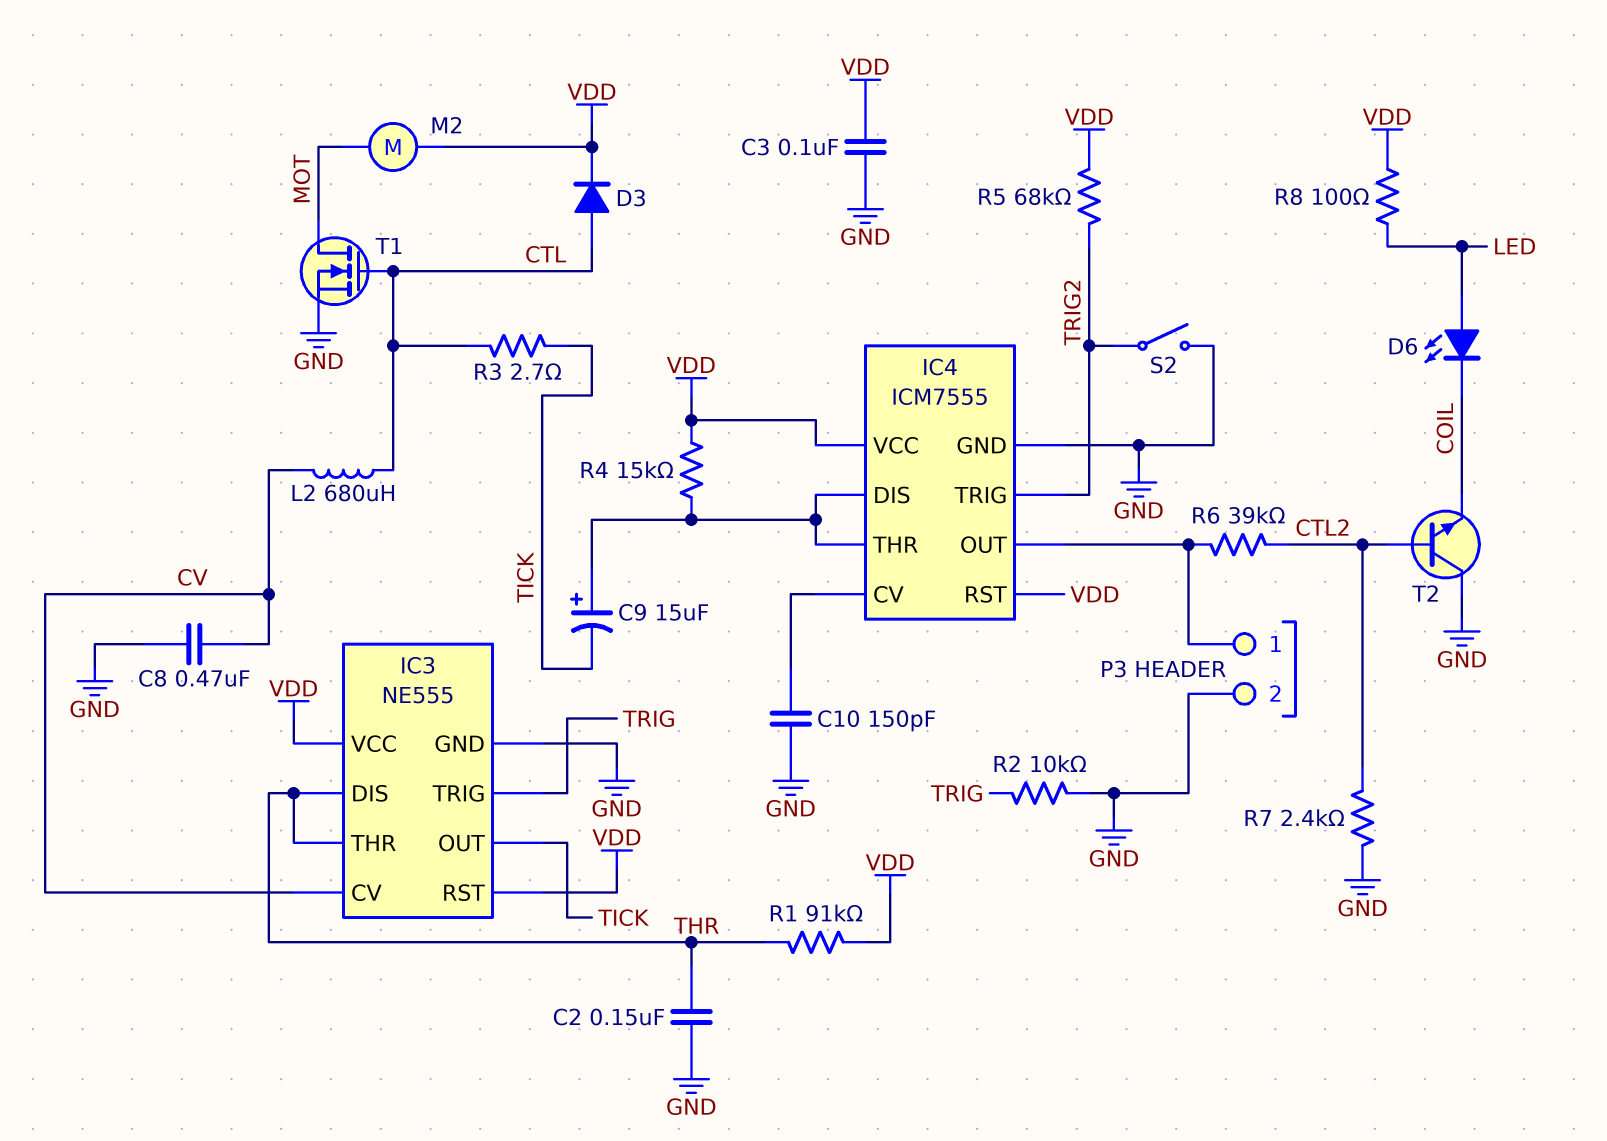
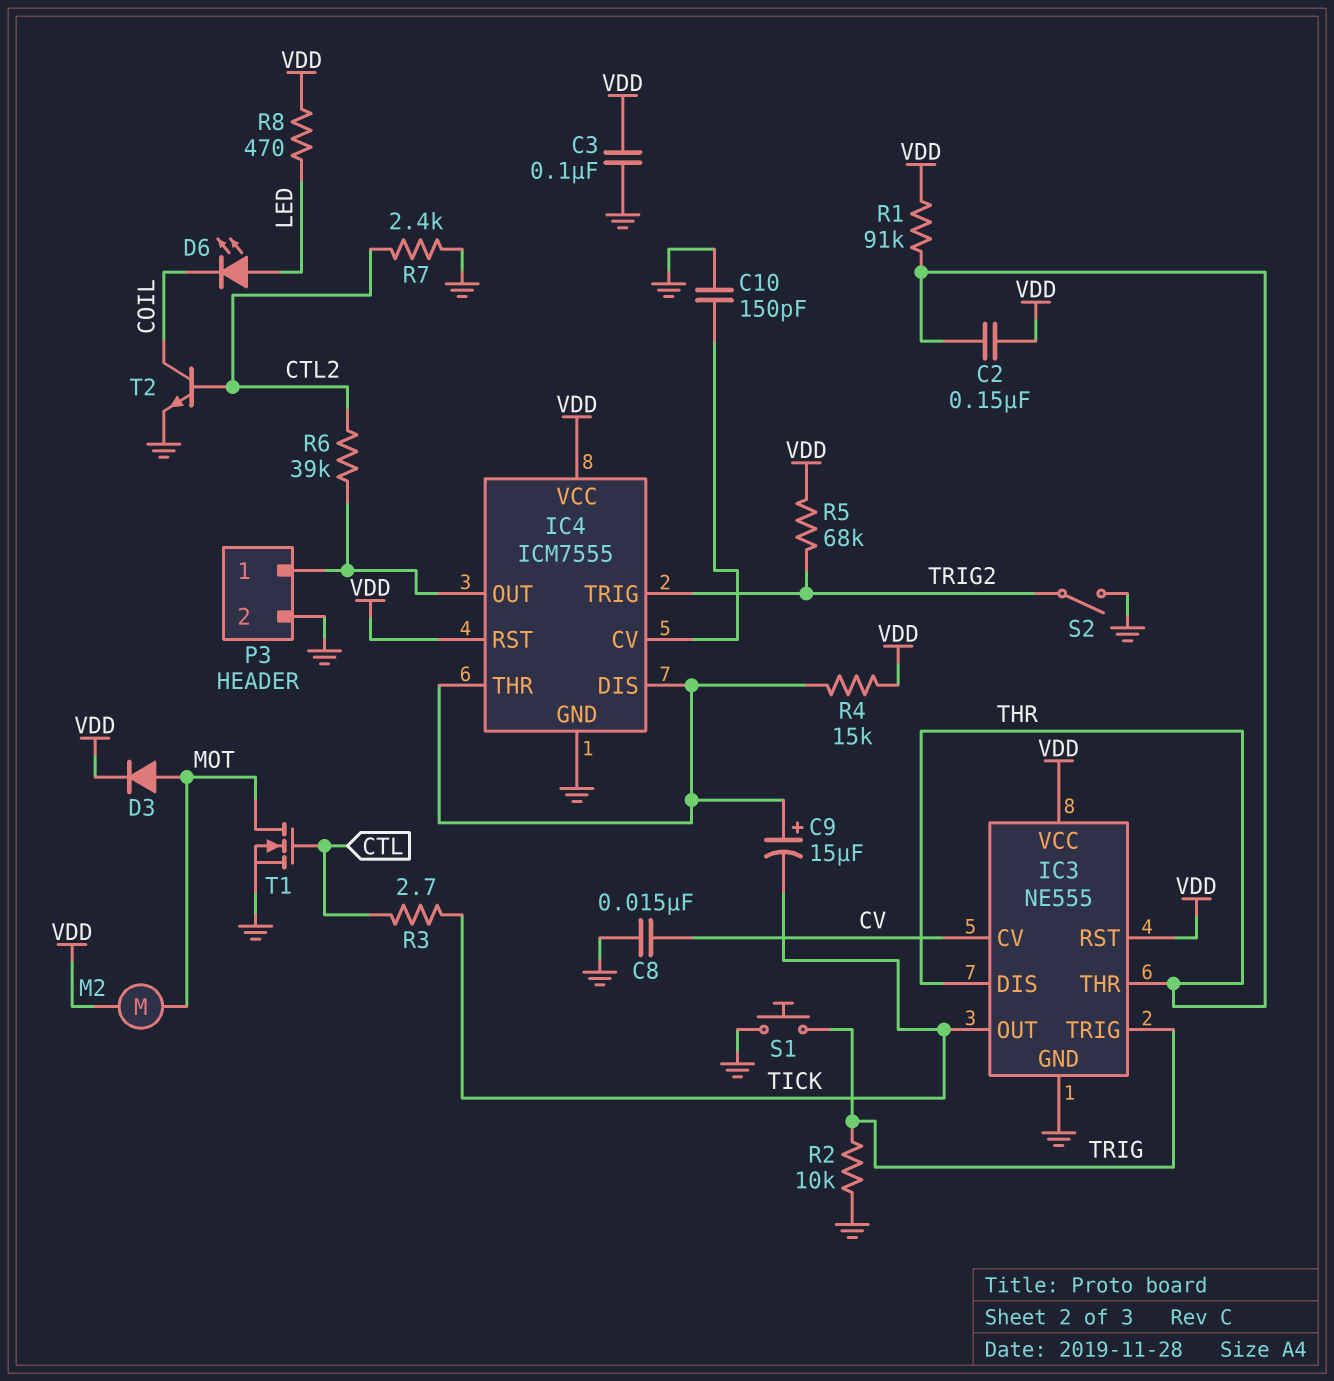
C2: 150nF (GND, THR) -> 150nF (THR, VDD)
C8: 470nF (CV, GND) -> 15nF (CV, GND)
D3: diode (A CTL, K VDD) -> diode (A MOT, K VDD)
L2: 680uH (CTL, CV) -> none
R8: 100 (LED, VDD) -> 470 (LED, VDD)
S1: none -> button (GND, TRIG)
T2: NPN (B CTL2, C GND, E COIL) -> NPN (B CTL2, C COIL, E GND)

